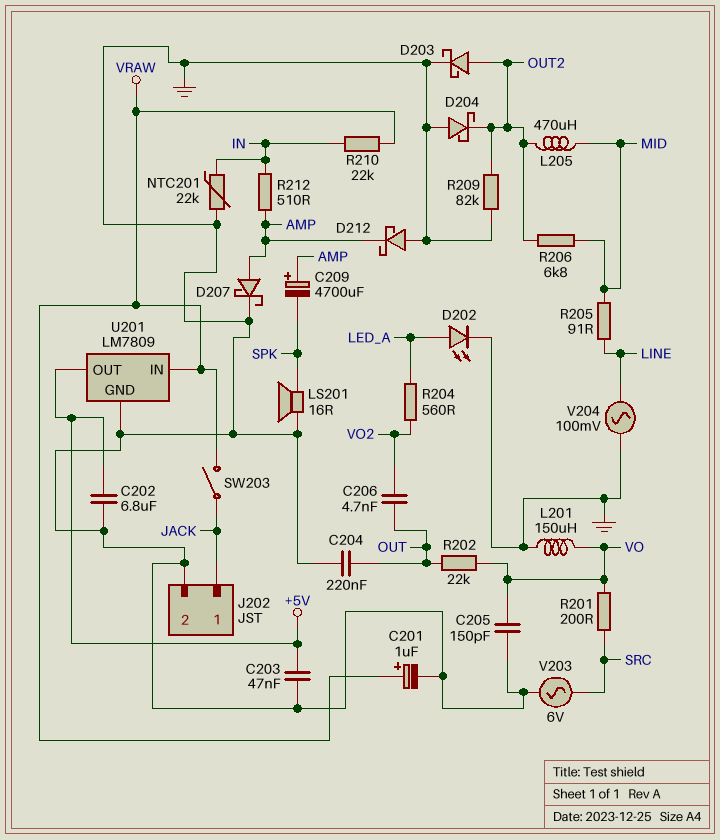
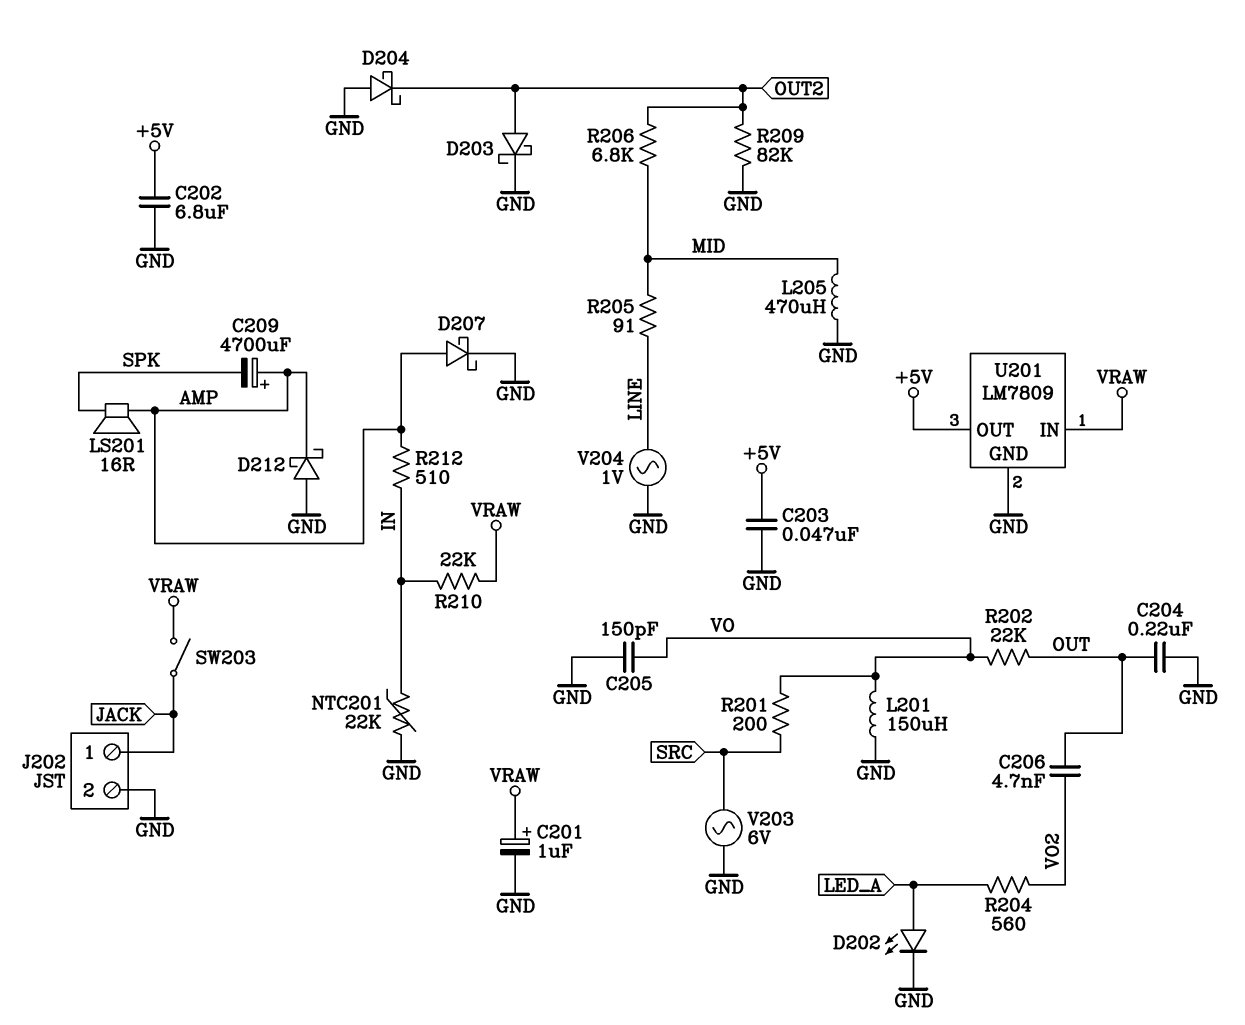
L205: 470uH (MID, OUT2) -> 470uH (GND, MID)
LS201: speaker 16R (GND, SPK) -> speaker 16R (AMP, SPK)
V204: AC 100mV (GND, LINE) -> AC 1V (GND, LINE)

